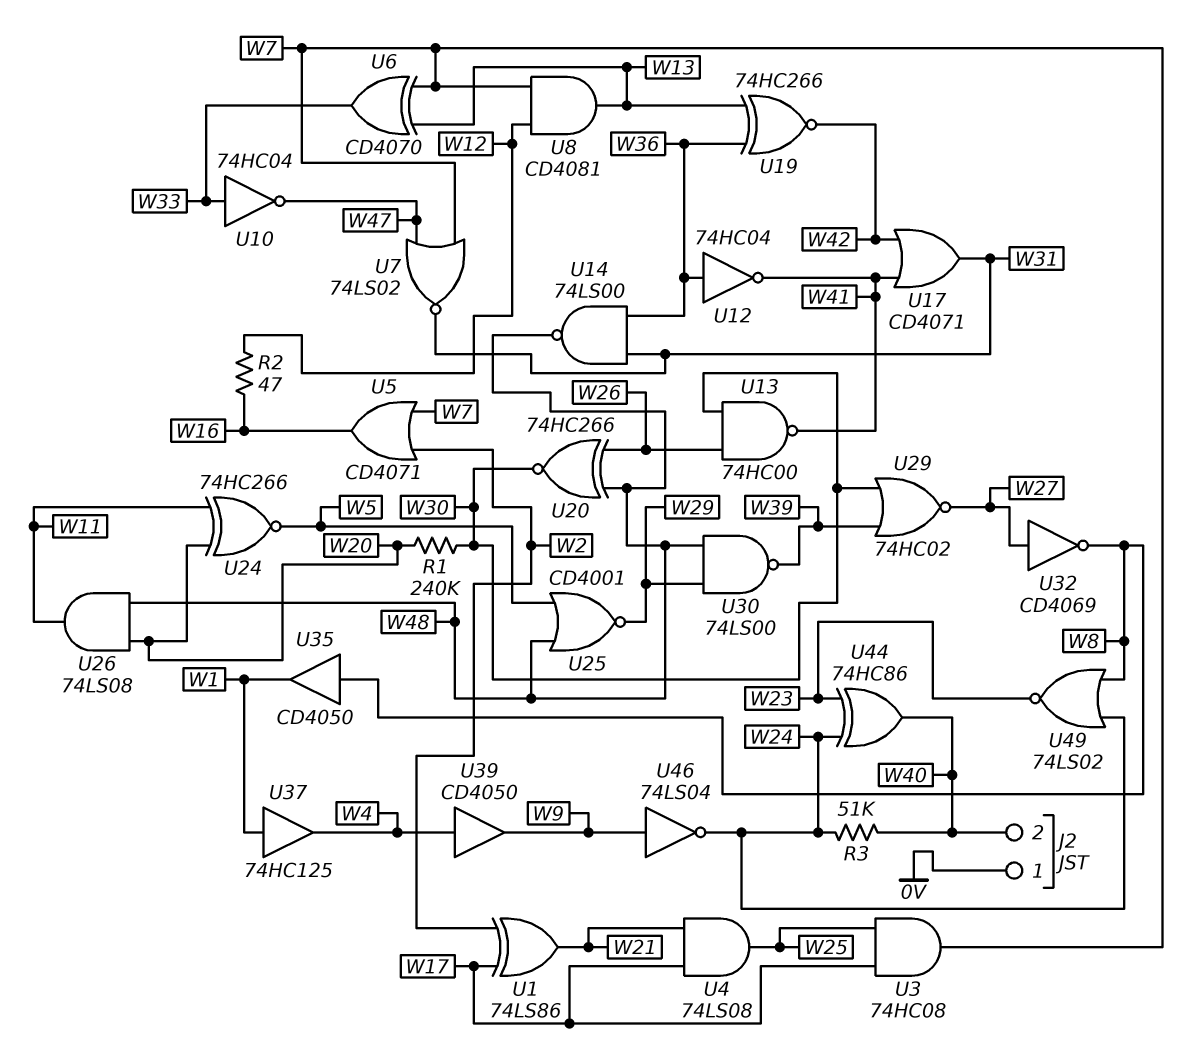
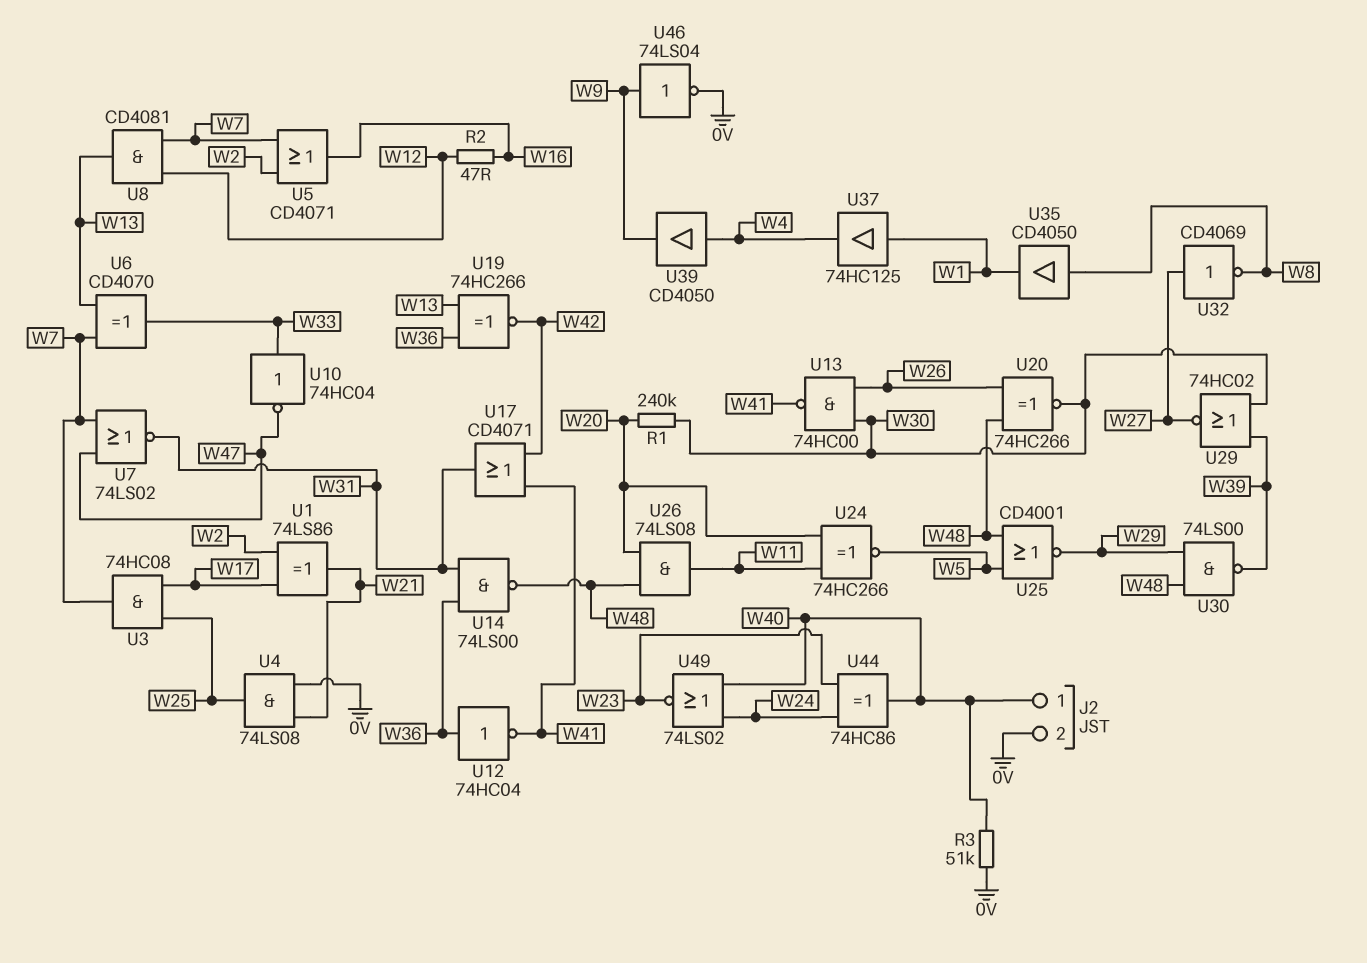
J2 pin 1: 0V -> W40
J2 pin 2: W40 -> 0V
R3: 51k (W24, W40) -> 51k (0V, W40)
U4: AND 74LS08 (in W17, in W21, out W25) -> AND 74LS08 (in 0V, in W21, out W25)
U46: NOT 74LS04 (in W9, out W24) -> NOT 74LS04 (in W9, out 0V)
U49: NOR 74LS02 (in W8, in W24, out W23) -> NOR 74LS02 (in W24, in W40, out W23)

